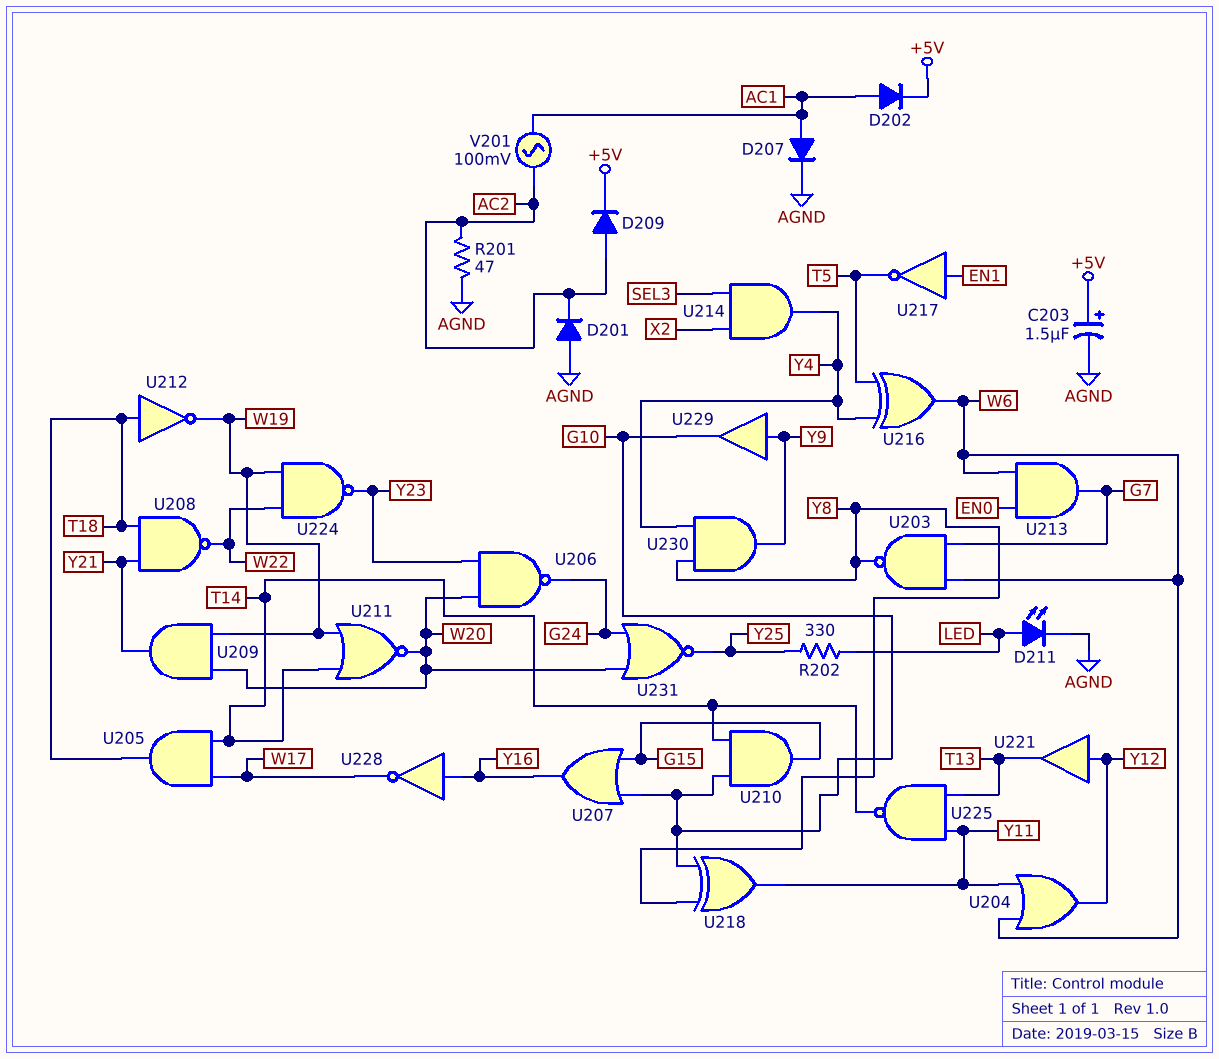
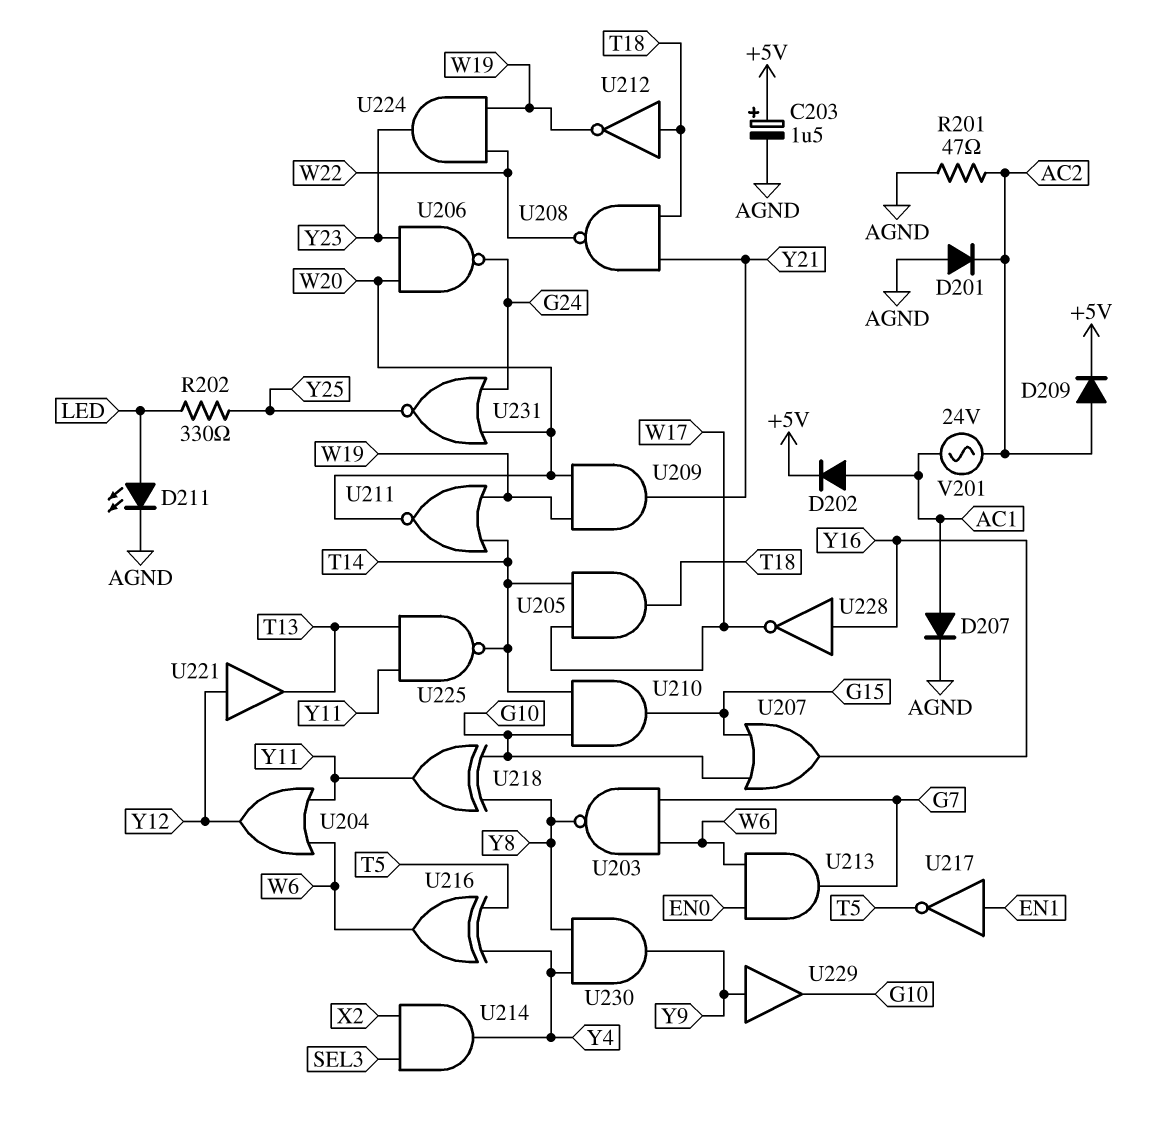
U224: NAND (in W19, in W22, out Y23) -> AND (in W19, in W22, out Y23)
V201: AC 100mV (AC1, AC2) -> AC 24V (AC1, AC2)

